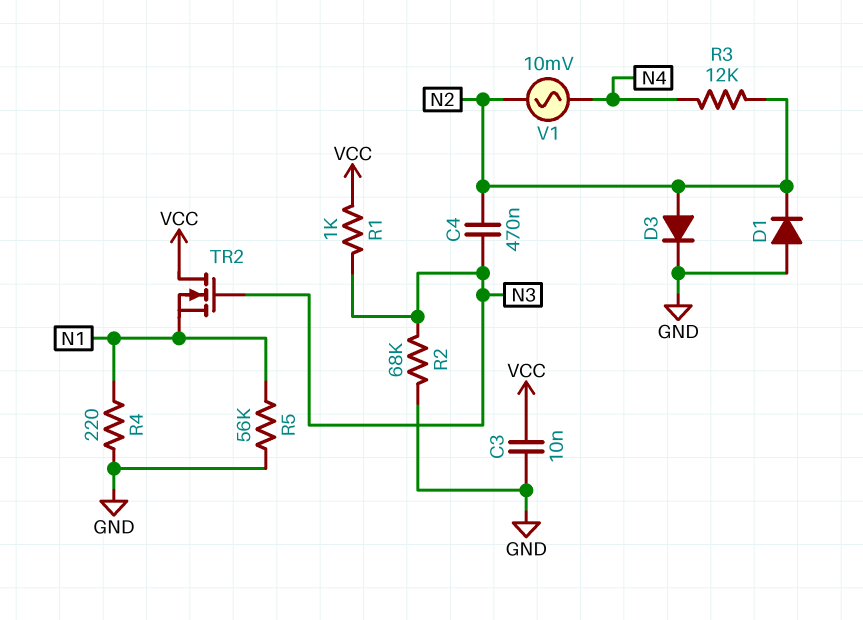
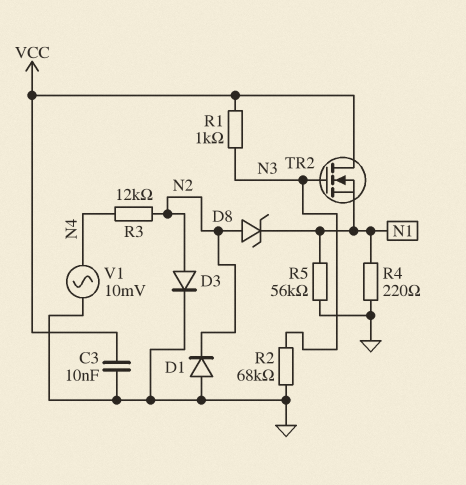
C4: 470nF (N2, N3) -> none
D8: none -> zener (A N2, K N1)
V1: AC 10mV (N2, N4) -> AC 10mV (GND, N4)

